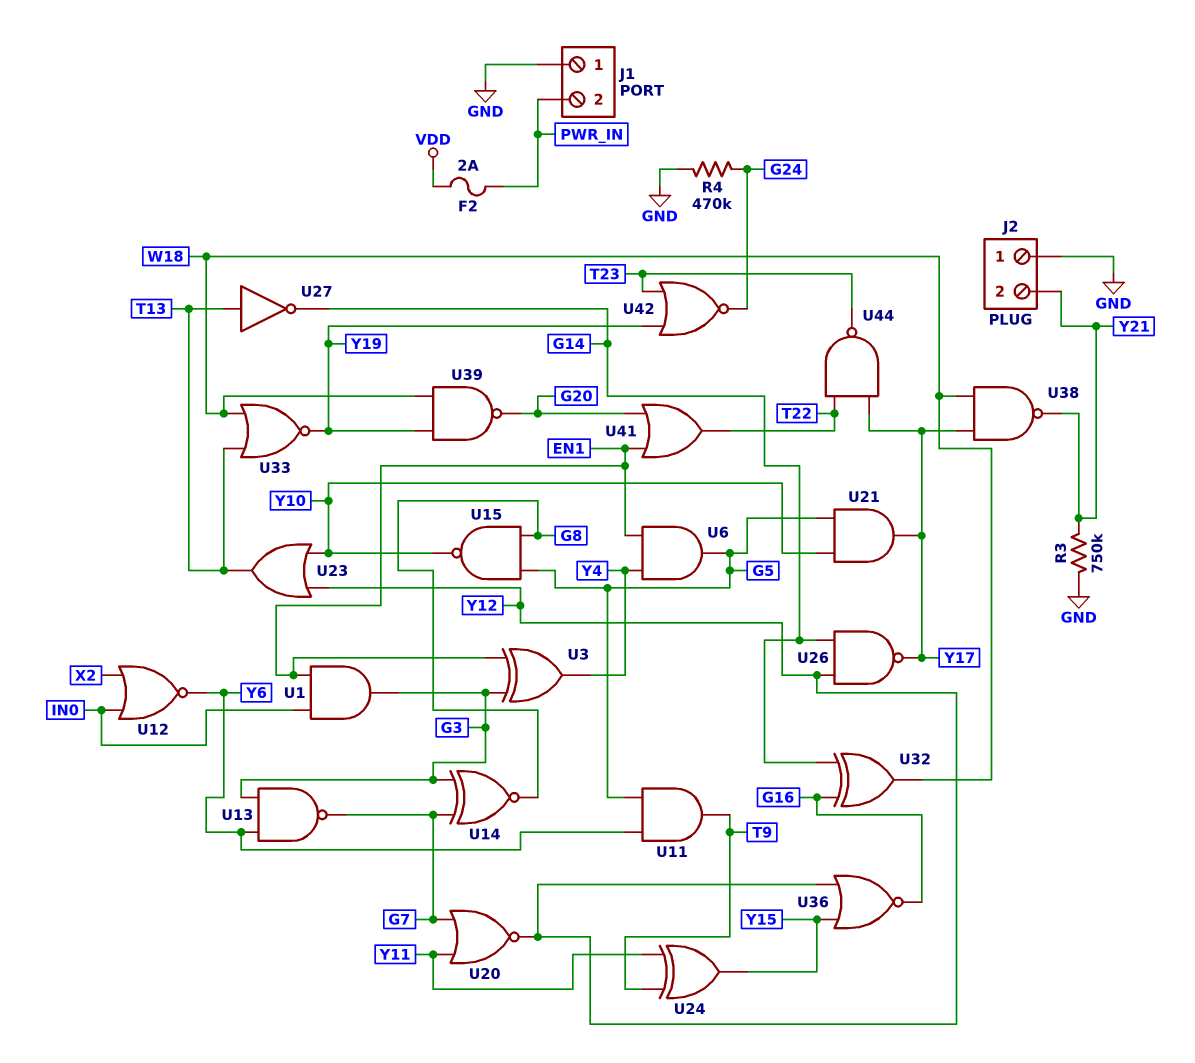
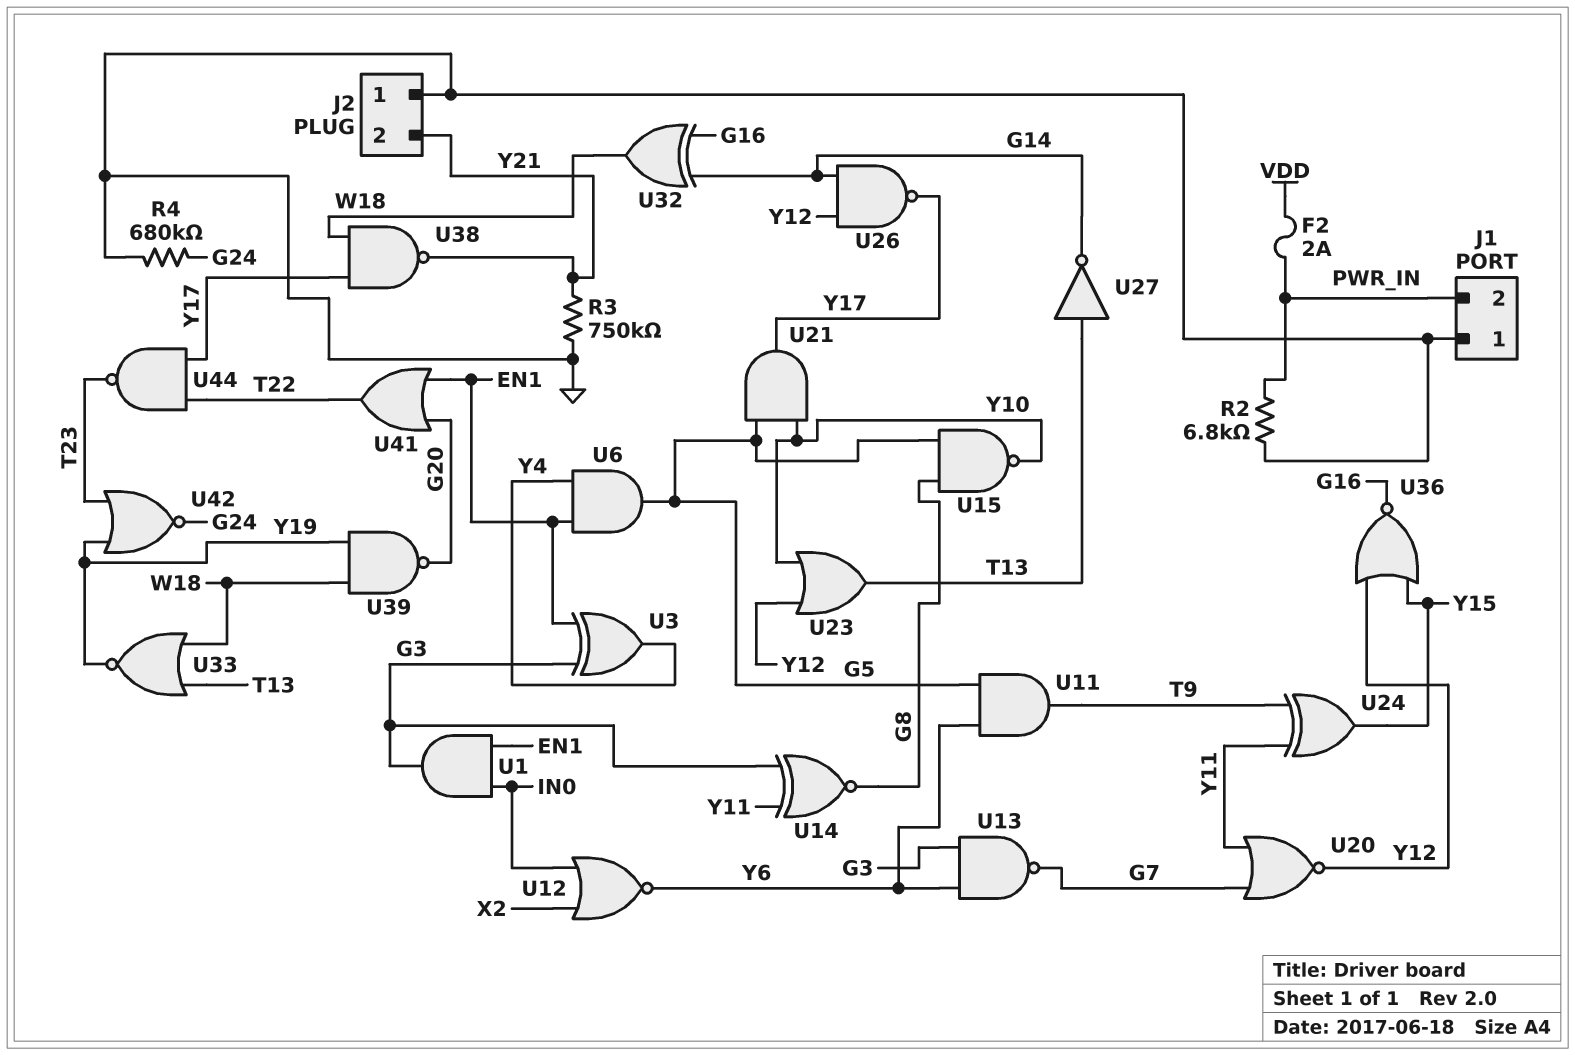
R2: none -> 6.8k (GND, PWR_IN)
R4: 470k (G24, GND) -> 680k (G24, GND)
U14: XNOR (in G3, in G7, out G8) -> XNOR (in G3, in Y11, out G8)

